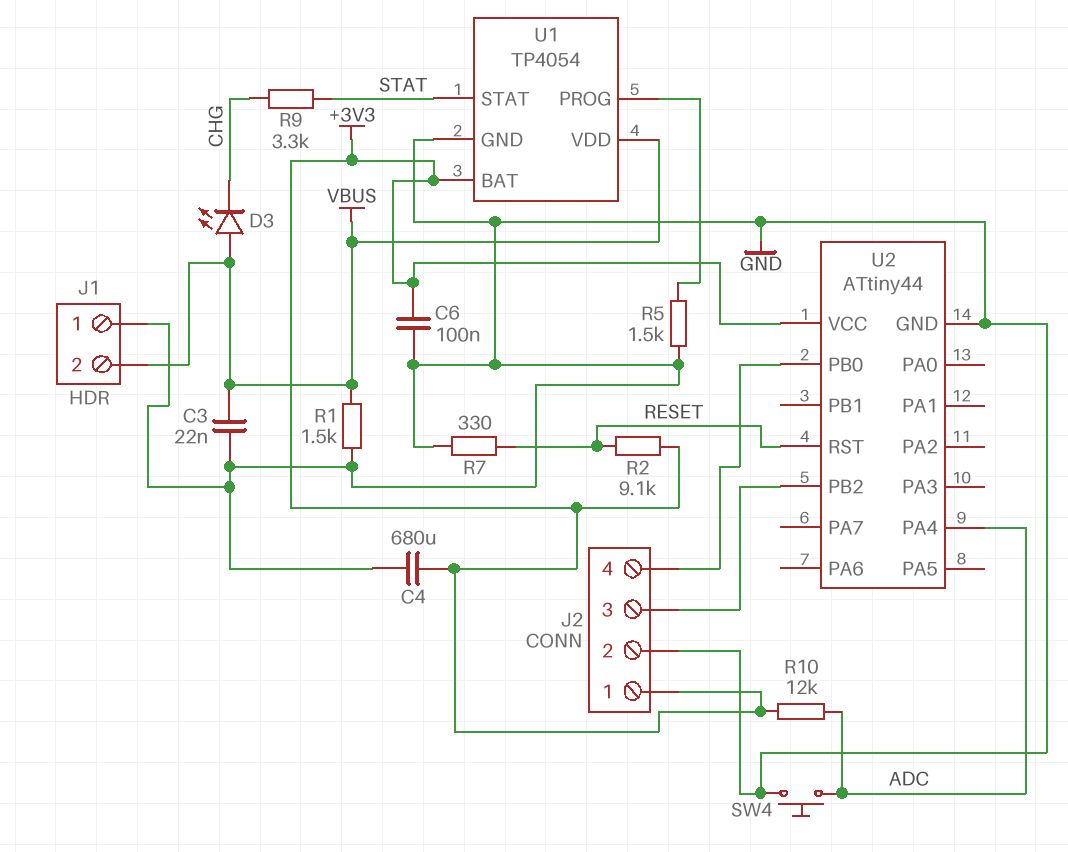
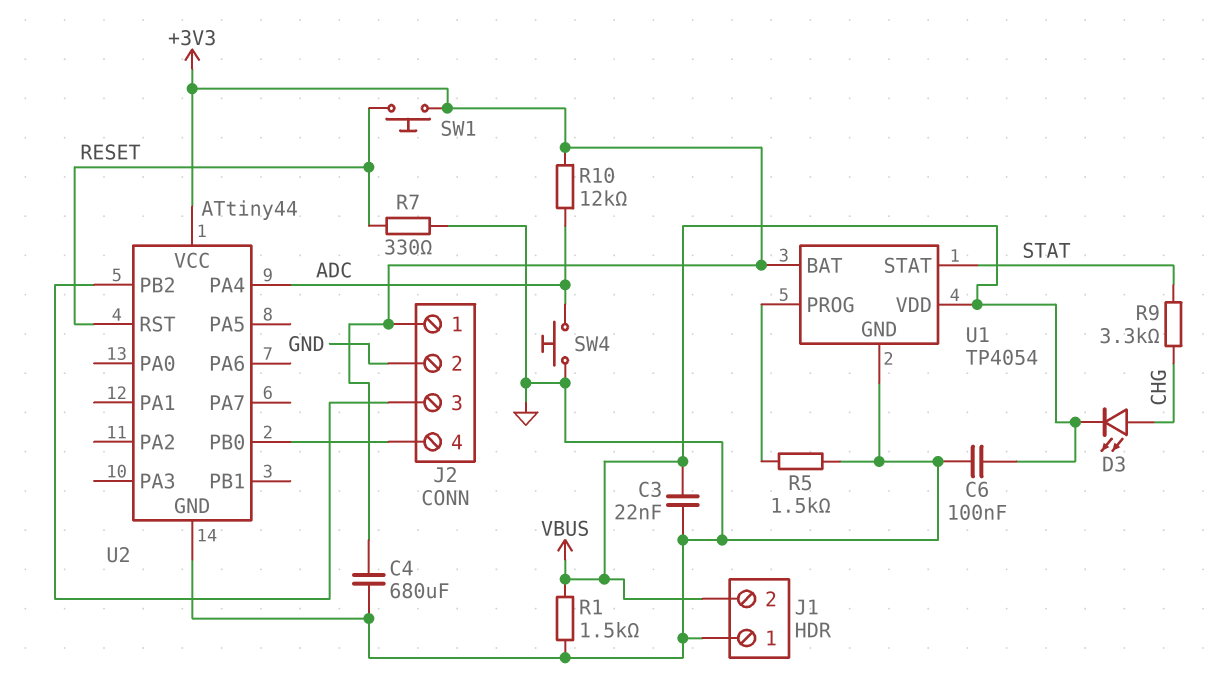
C6: 100nF (+3V3, GND) -> 100nF (GND, VBUS)
D3: LED (A VBUS, K CHG) -> LED (A CHG, K VBUS)
R2: 9.1k (+3V3, RESET) -> none
SW1: none -> button (+3V3, RESET)

